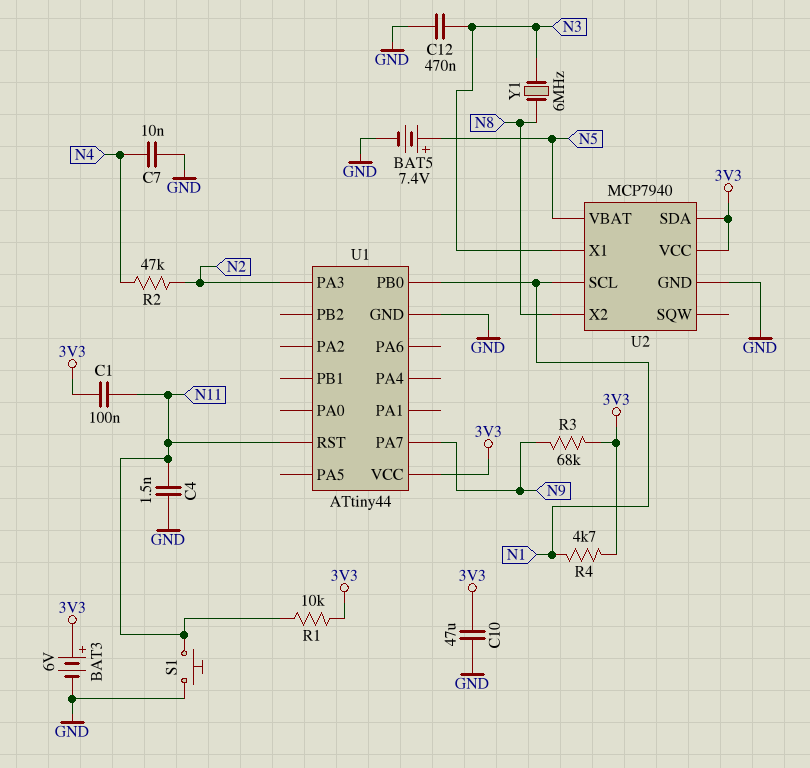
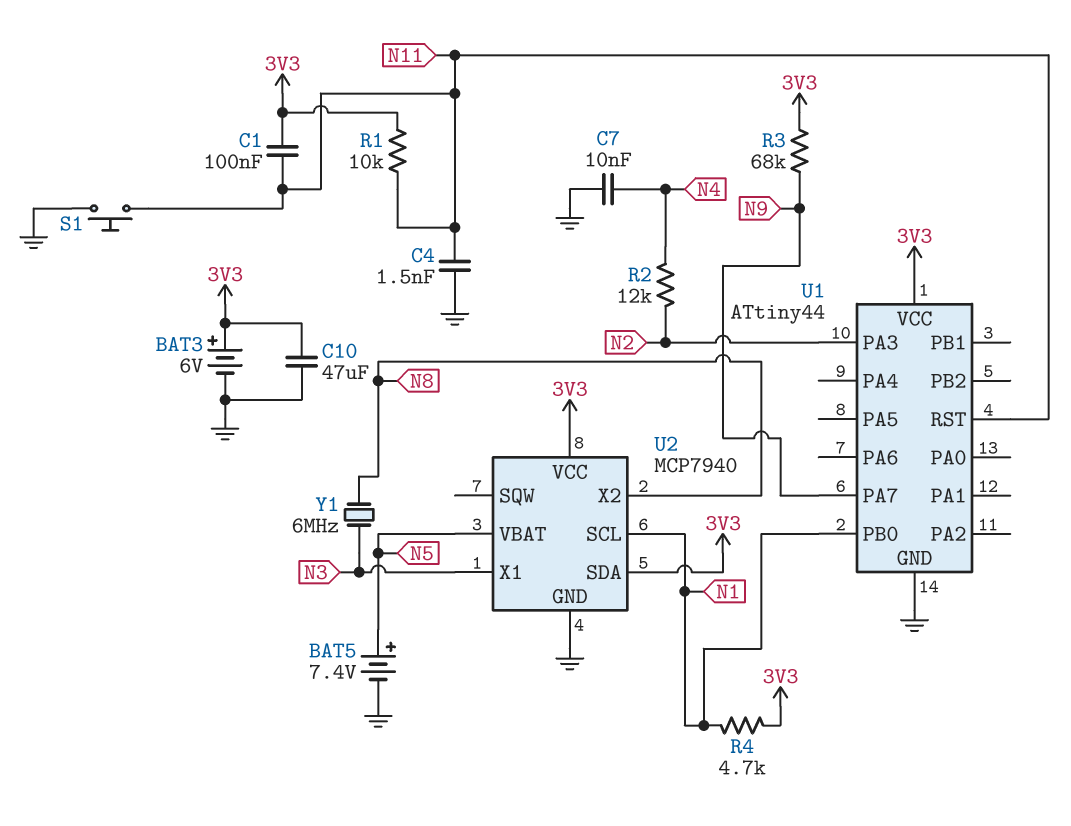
C12: 470nF (GND, N3) -> none
R2: 47k (N2, N4) -> 12k (N2, N4)

